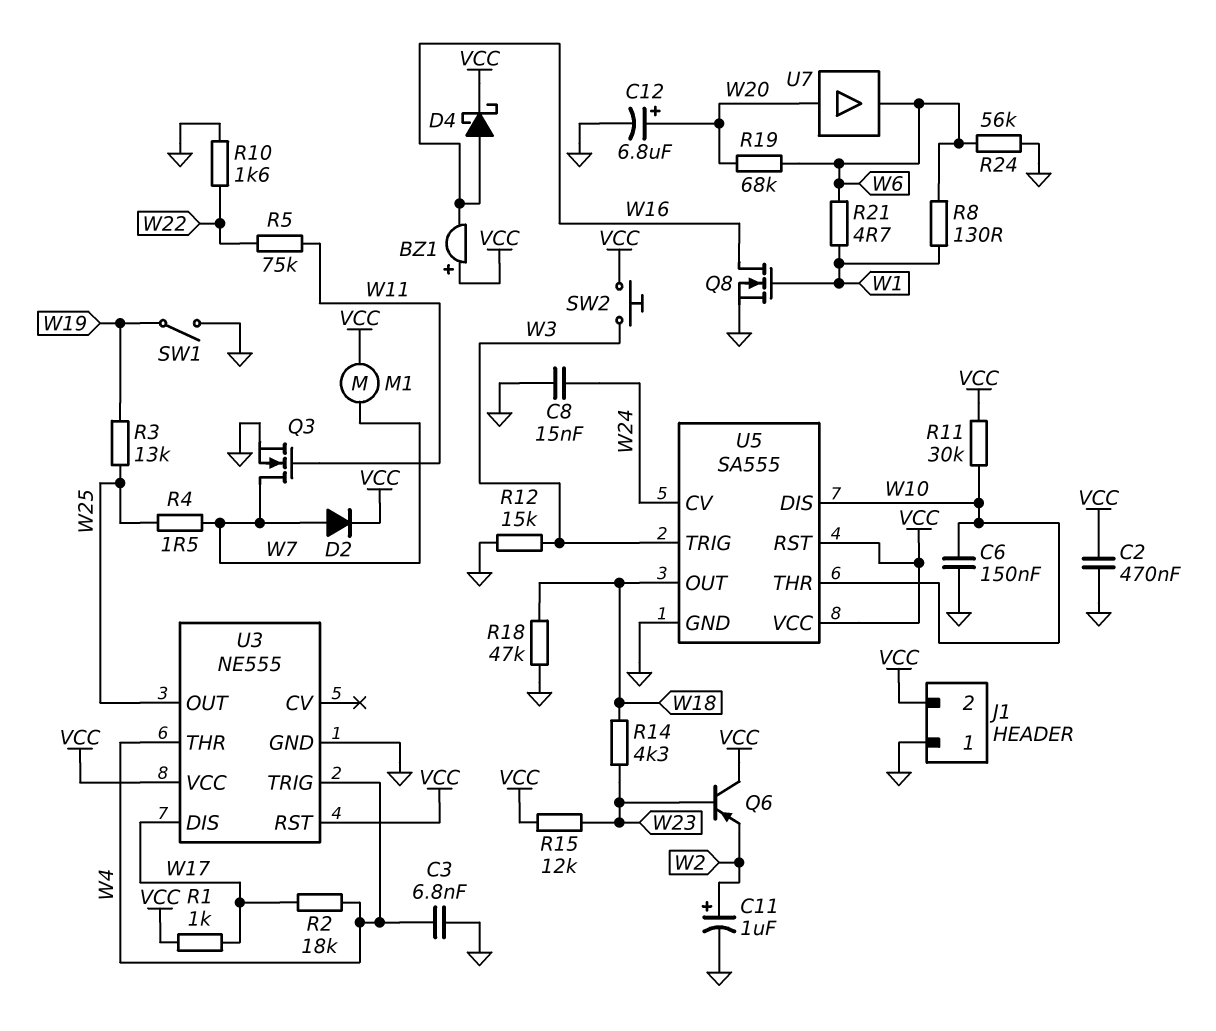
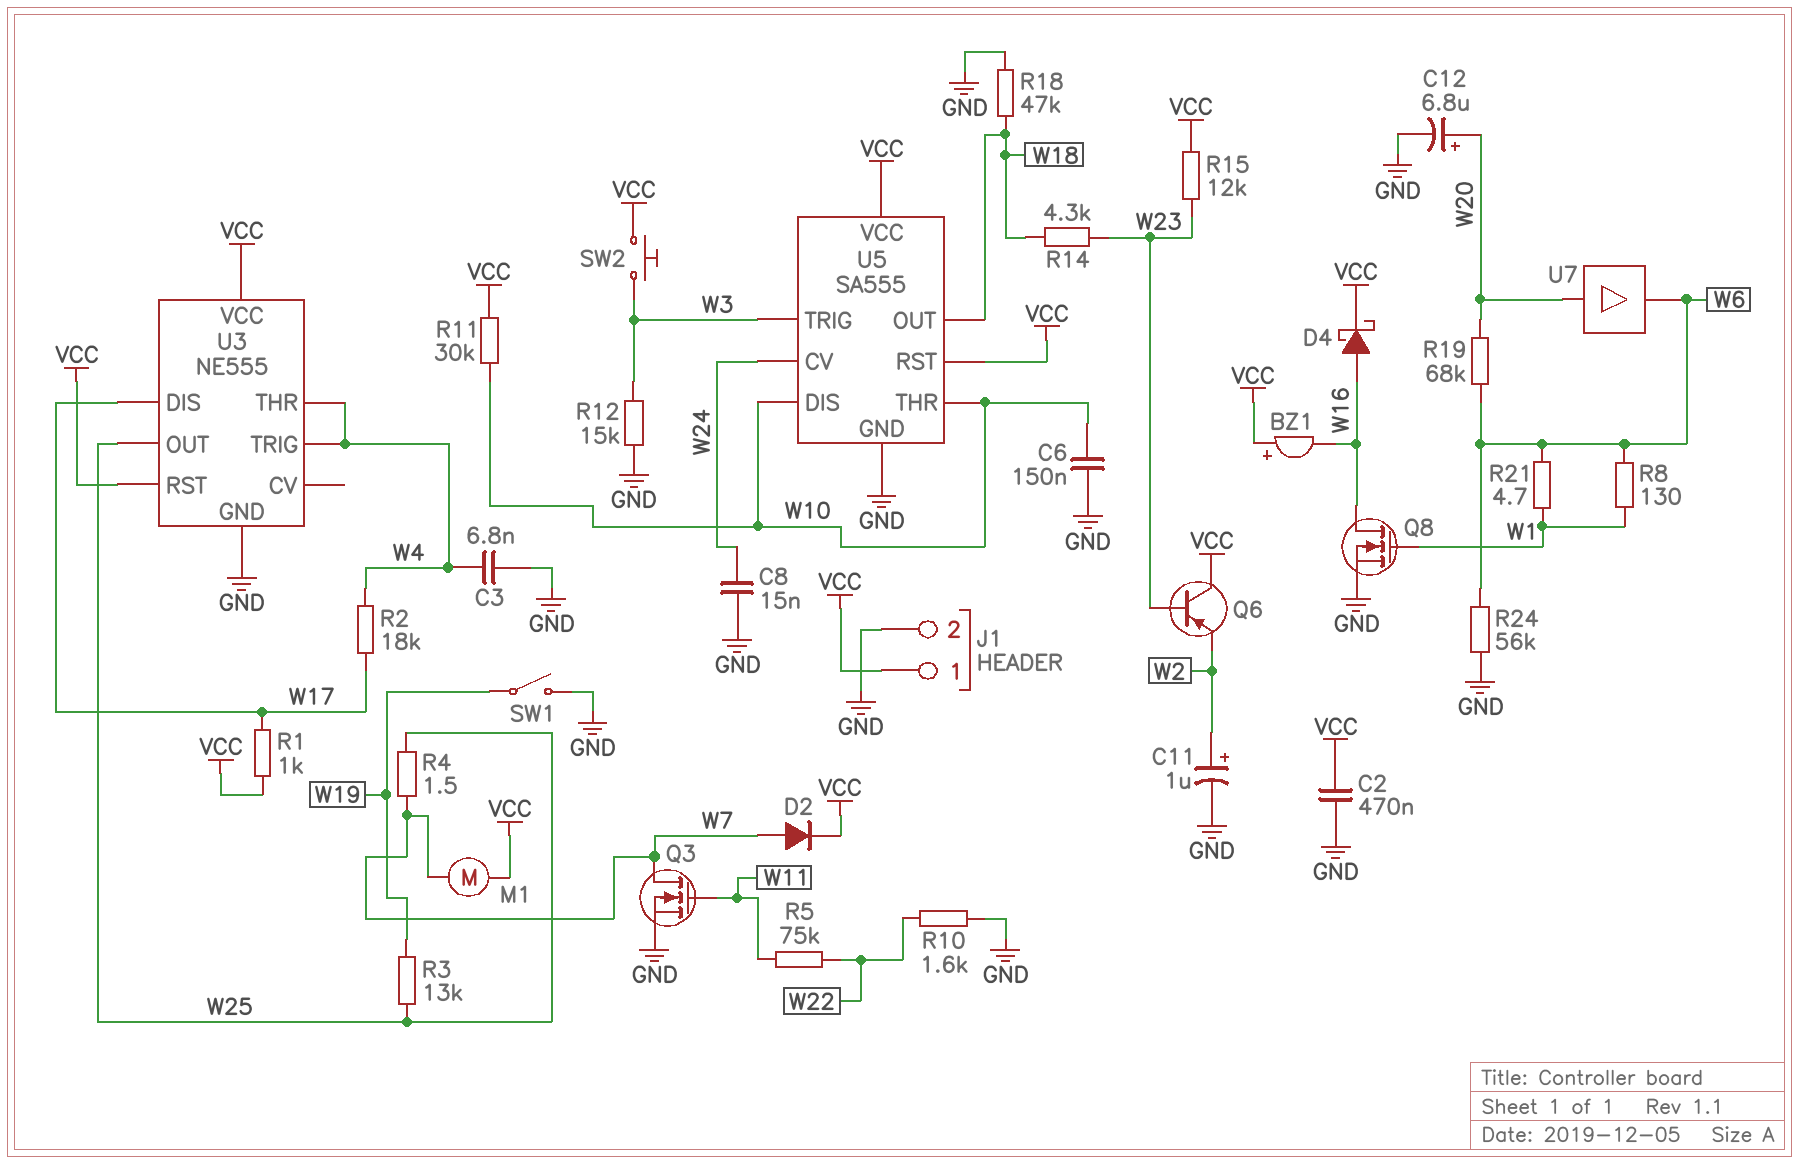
J1 pin 1: GND -> VCC
J1 pin 2: VCC -> GND

